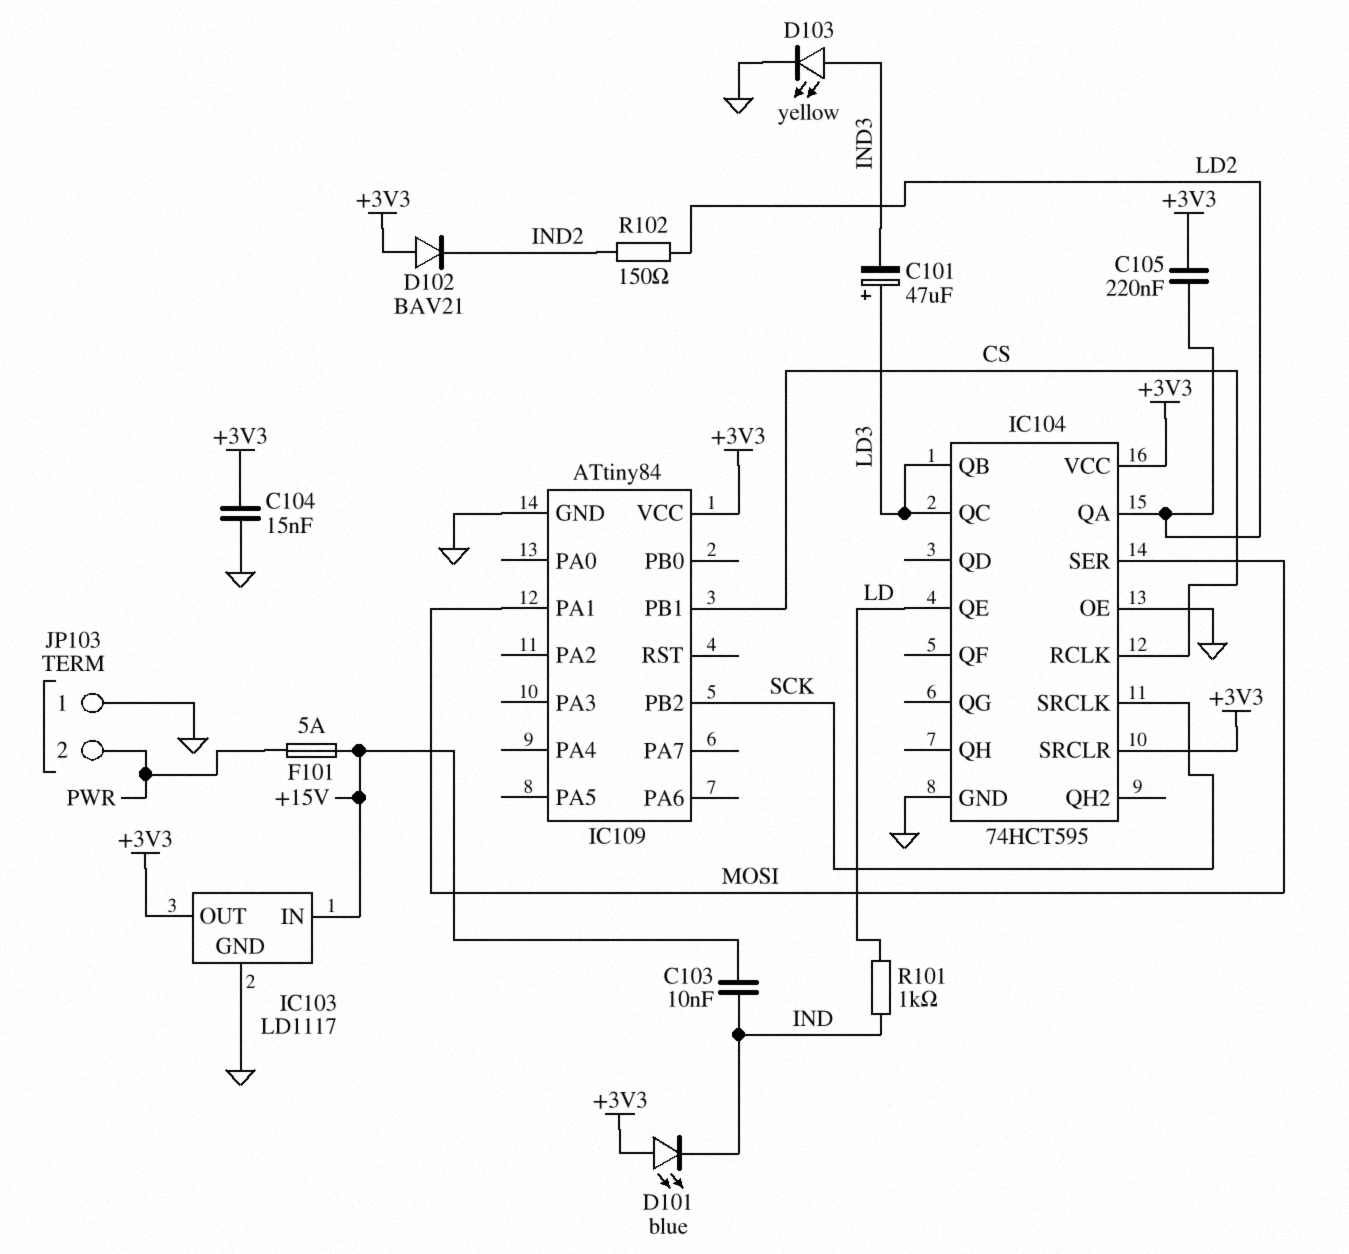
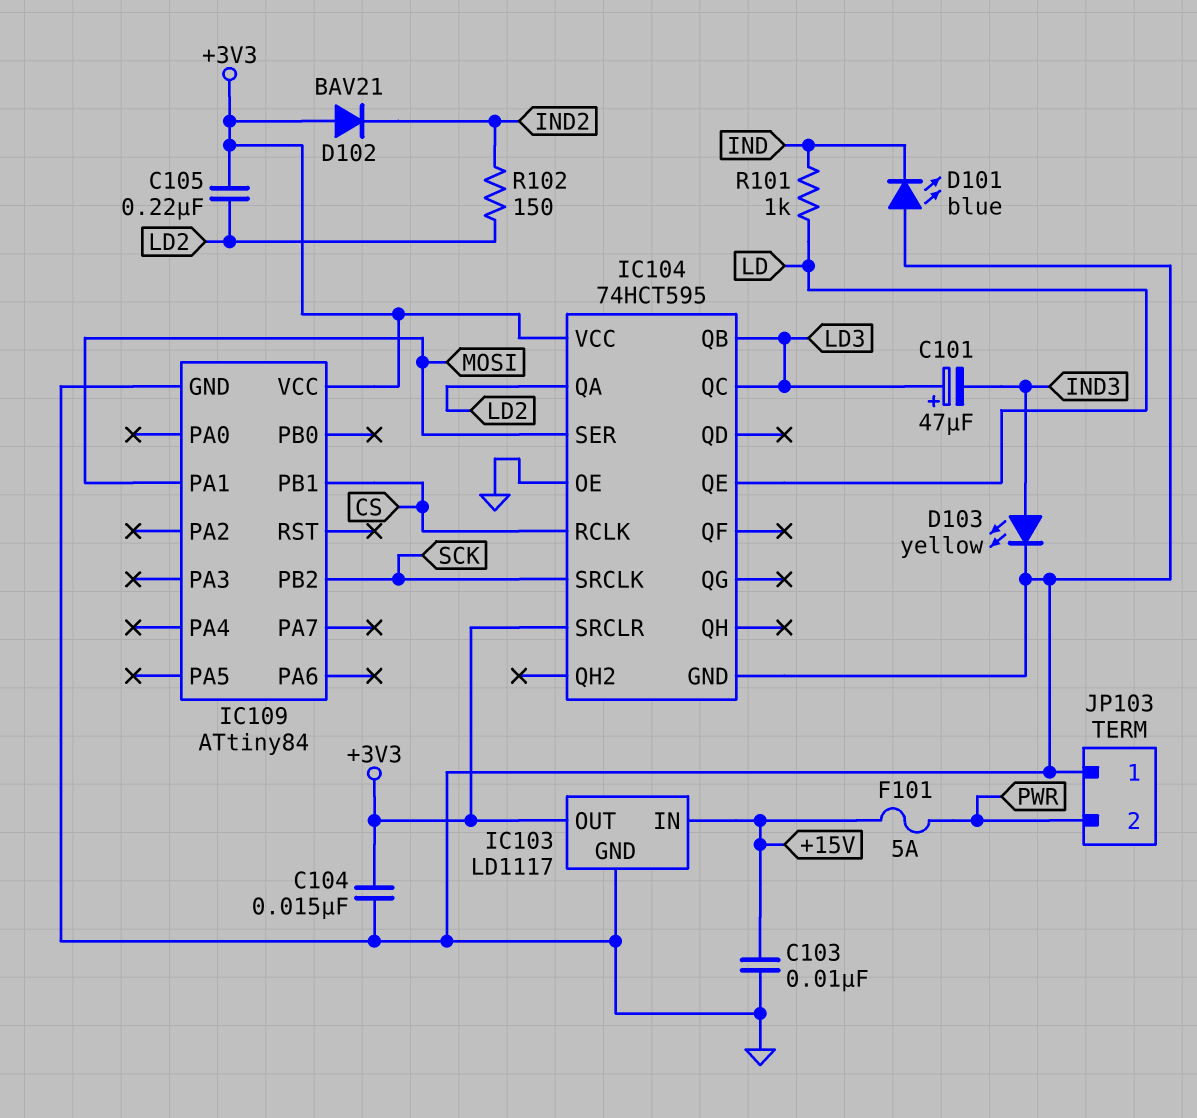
C103: 10nF (+15V, IND) -> 10nF (+15V, GND)
D101: LED blue (A +3V3, K IND) -> LED blue (A GND, K IND)

